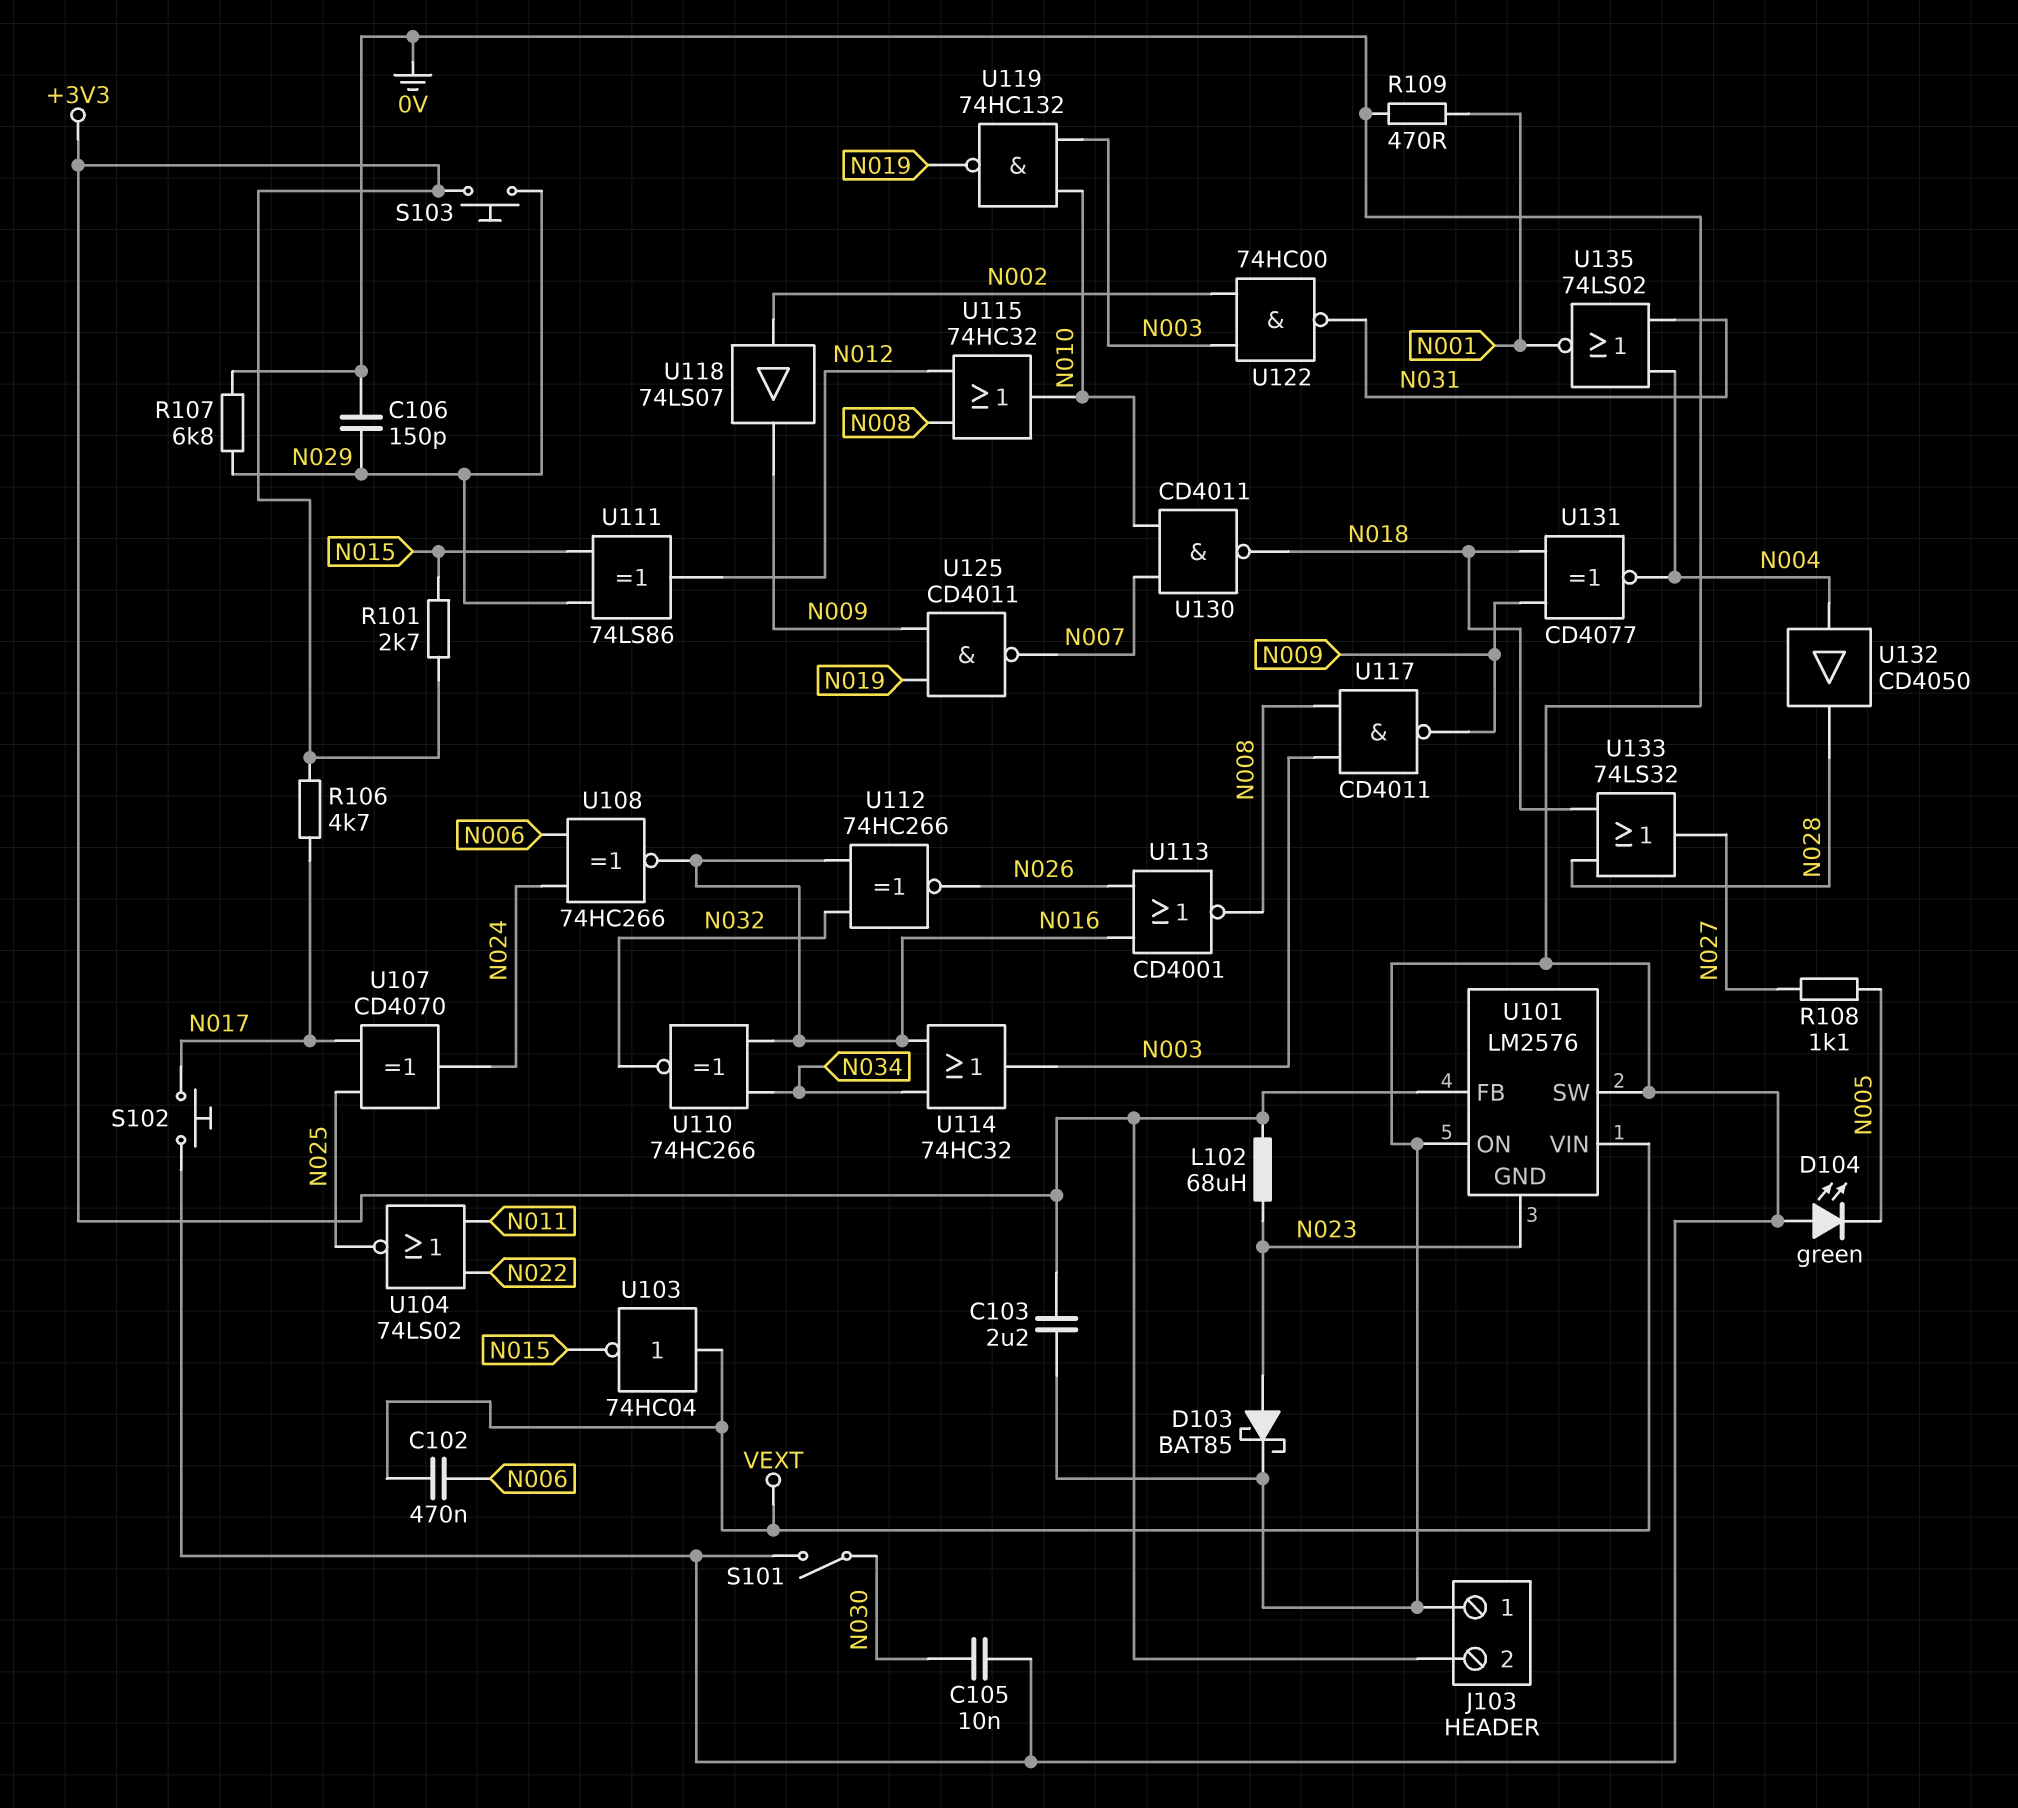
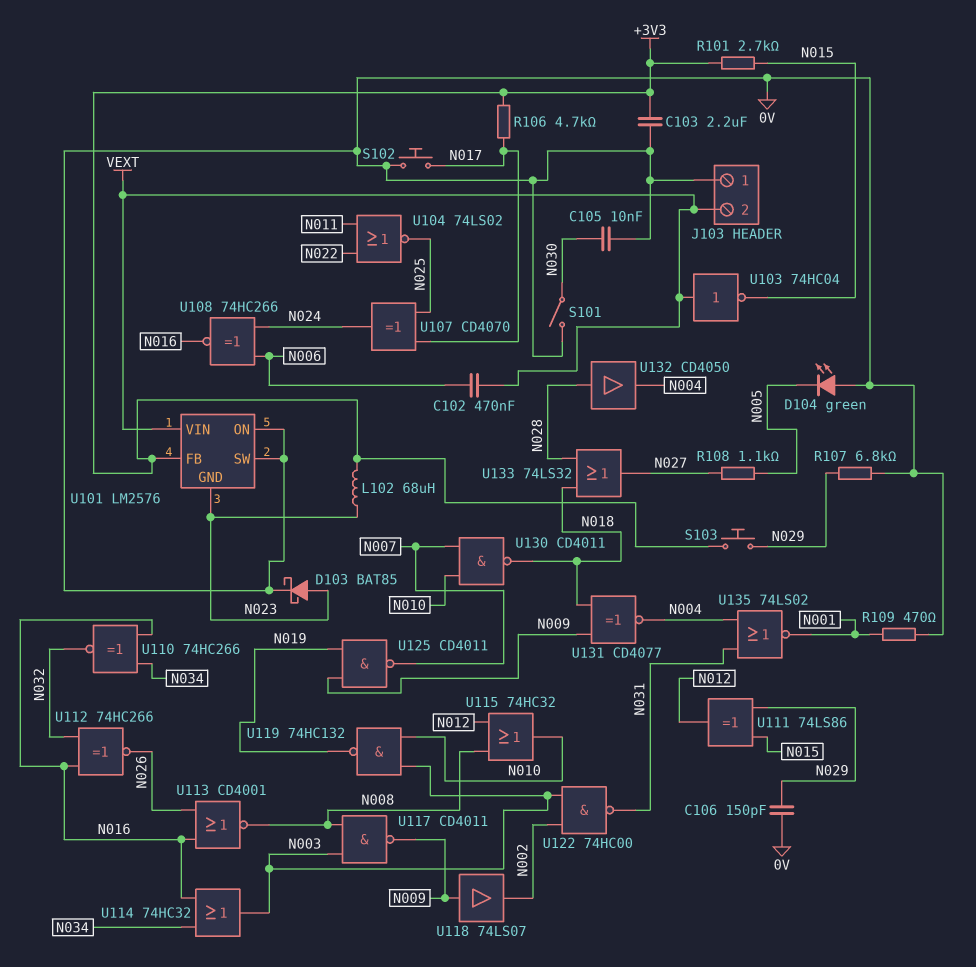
J103 pin 2: +3V3 -> VEXT
U118: buffer 74LS07 (in N002, out N009) -> buffer 74LS07 (in N009, out N002)
U132: buffer CD4050 (in N004, out N028) -> buffer CD4050 (in N028, out N004)

